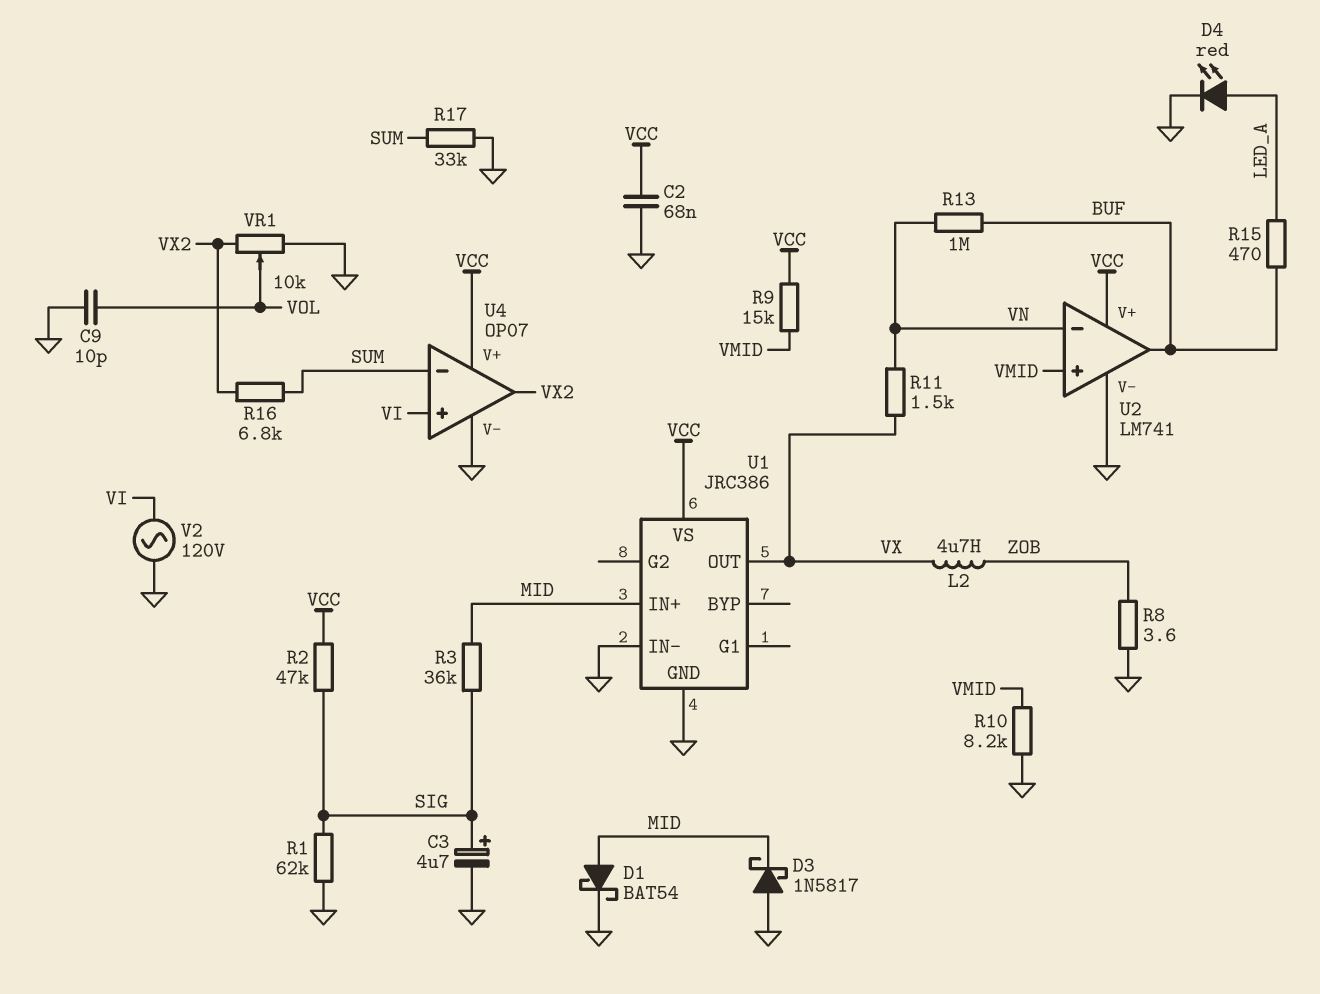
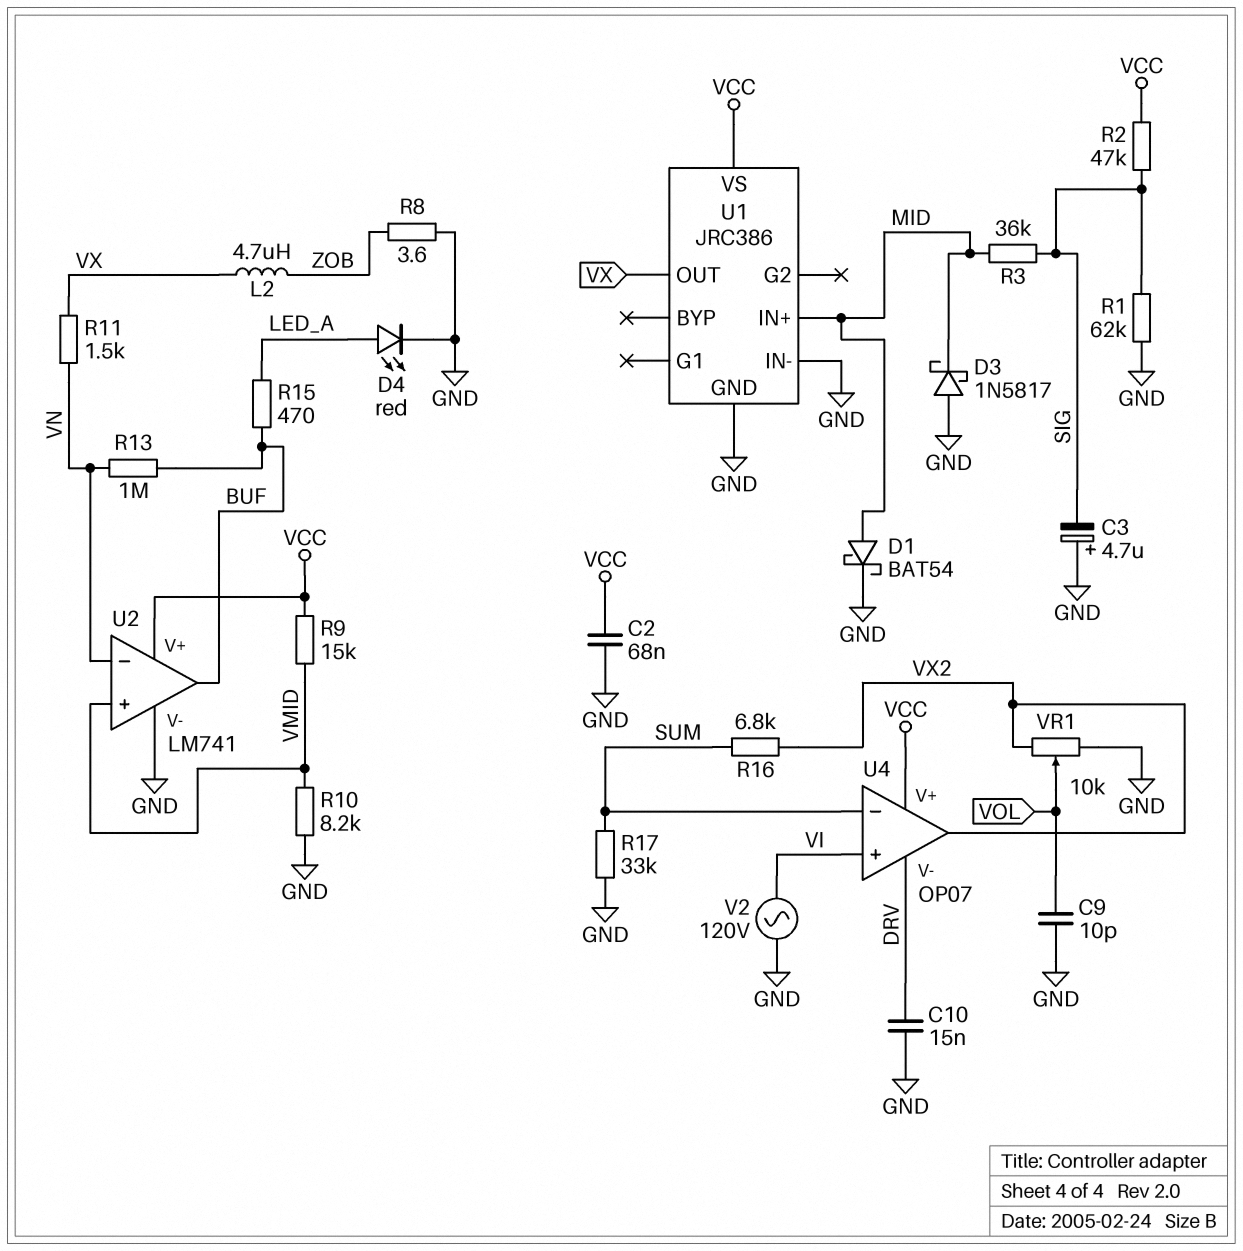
C3: 4.7uF (plus SIG, minus GND) -> 4.7uF (plus GND, minus SIG)
C10: none -> 15nF (DRV, GND)
U4 pin V-: GND -> DRV

